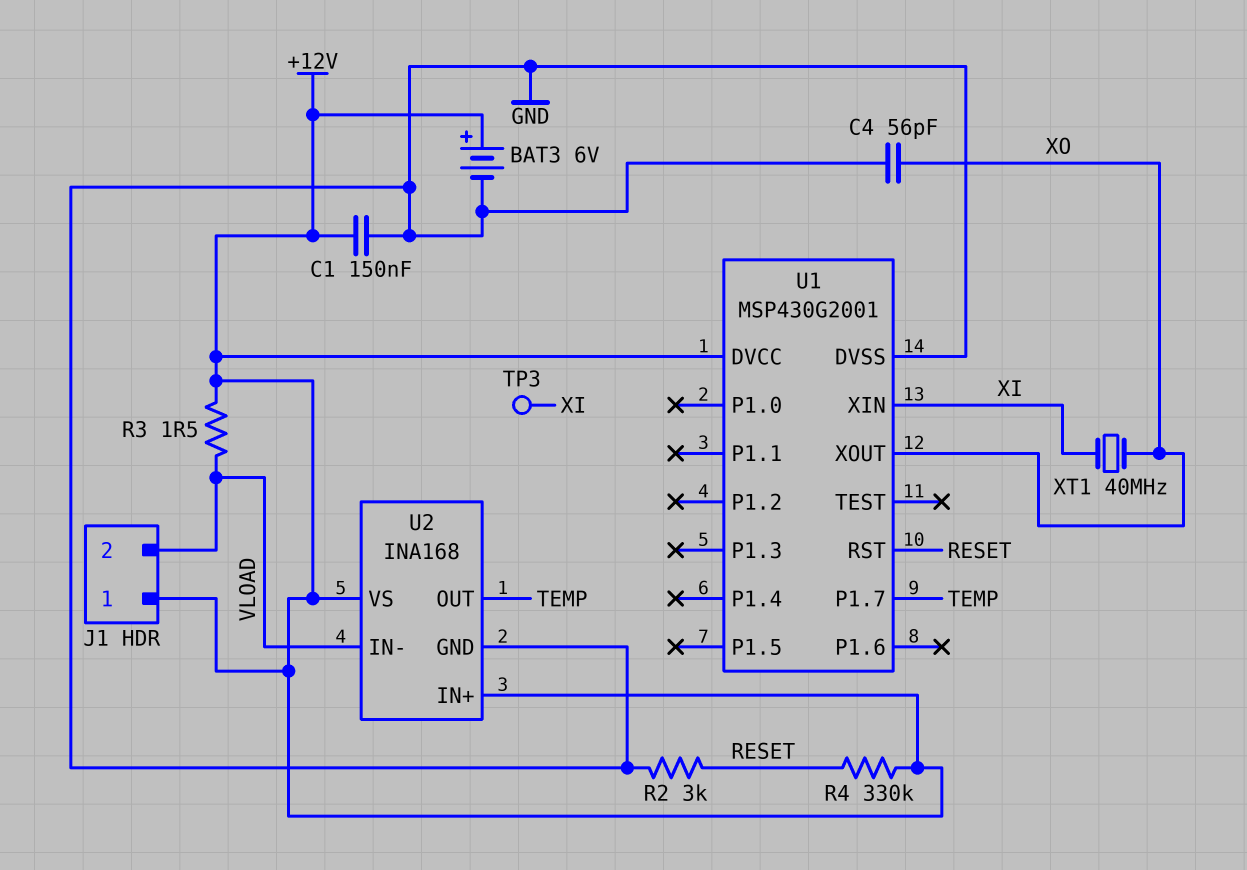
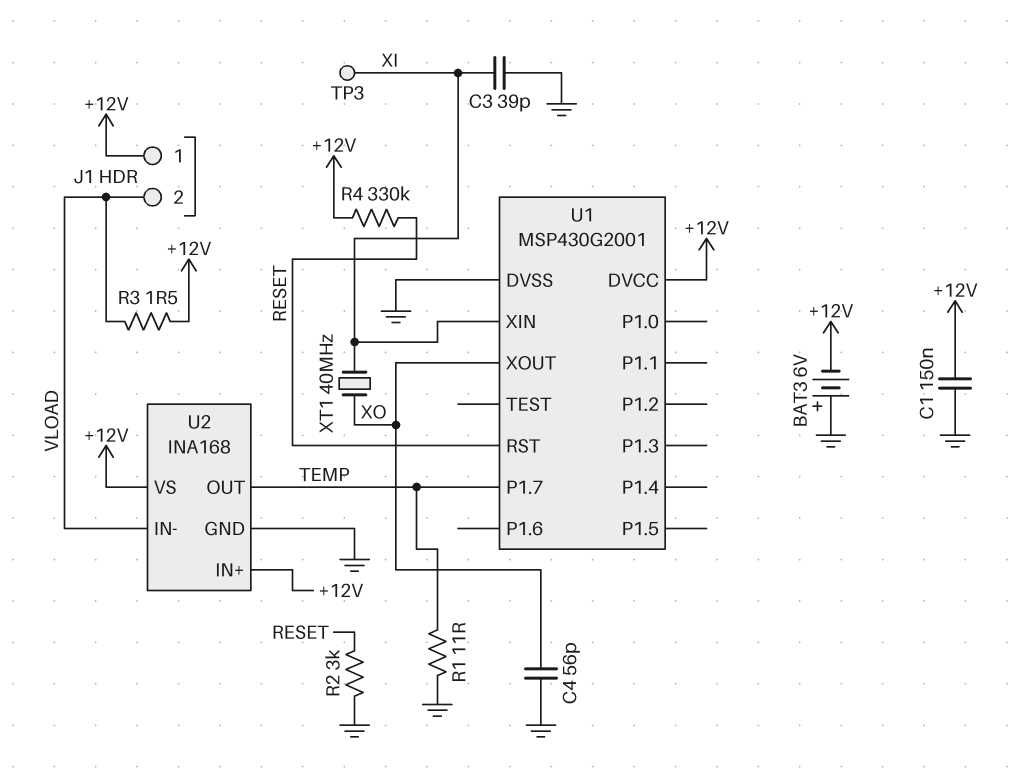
BAT3: 6V (plus +12V, minus GND) -> 6V (plus GND, minus +12V)
C3: none -> 39pF (GND, XI)
R1: none -> 11 (GND, TEMP)

